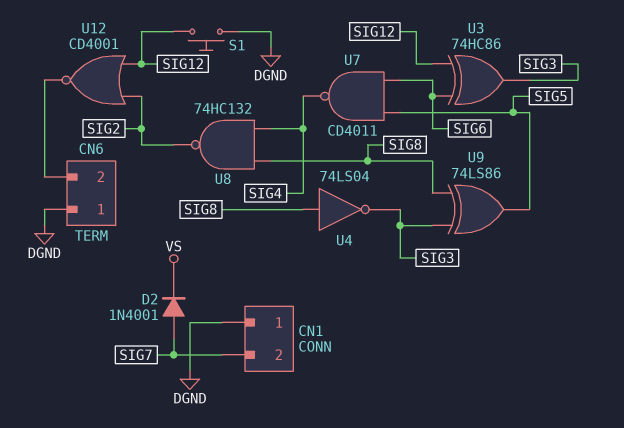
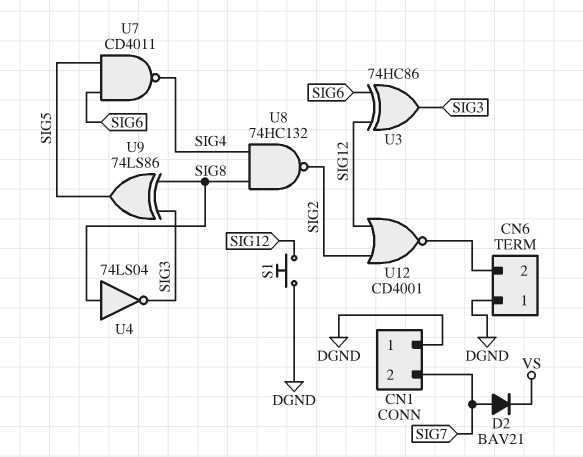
D2: diode 1N4001 (A SIG7, K VS) -> diode BAV21 (A SIG7, K VS)

